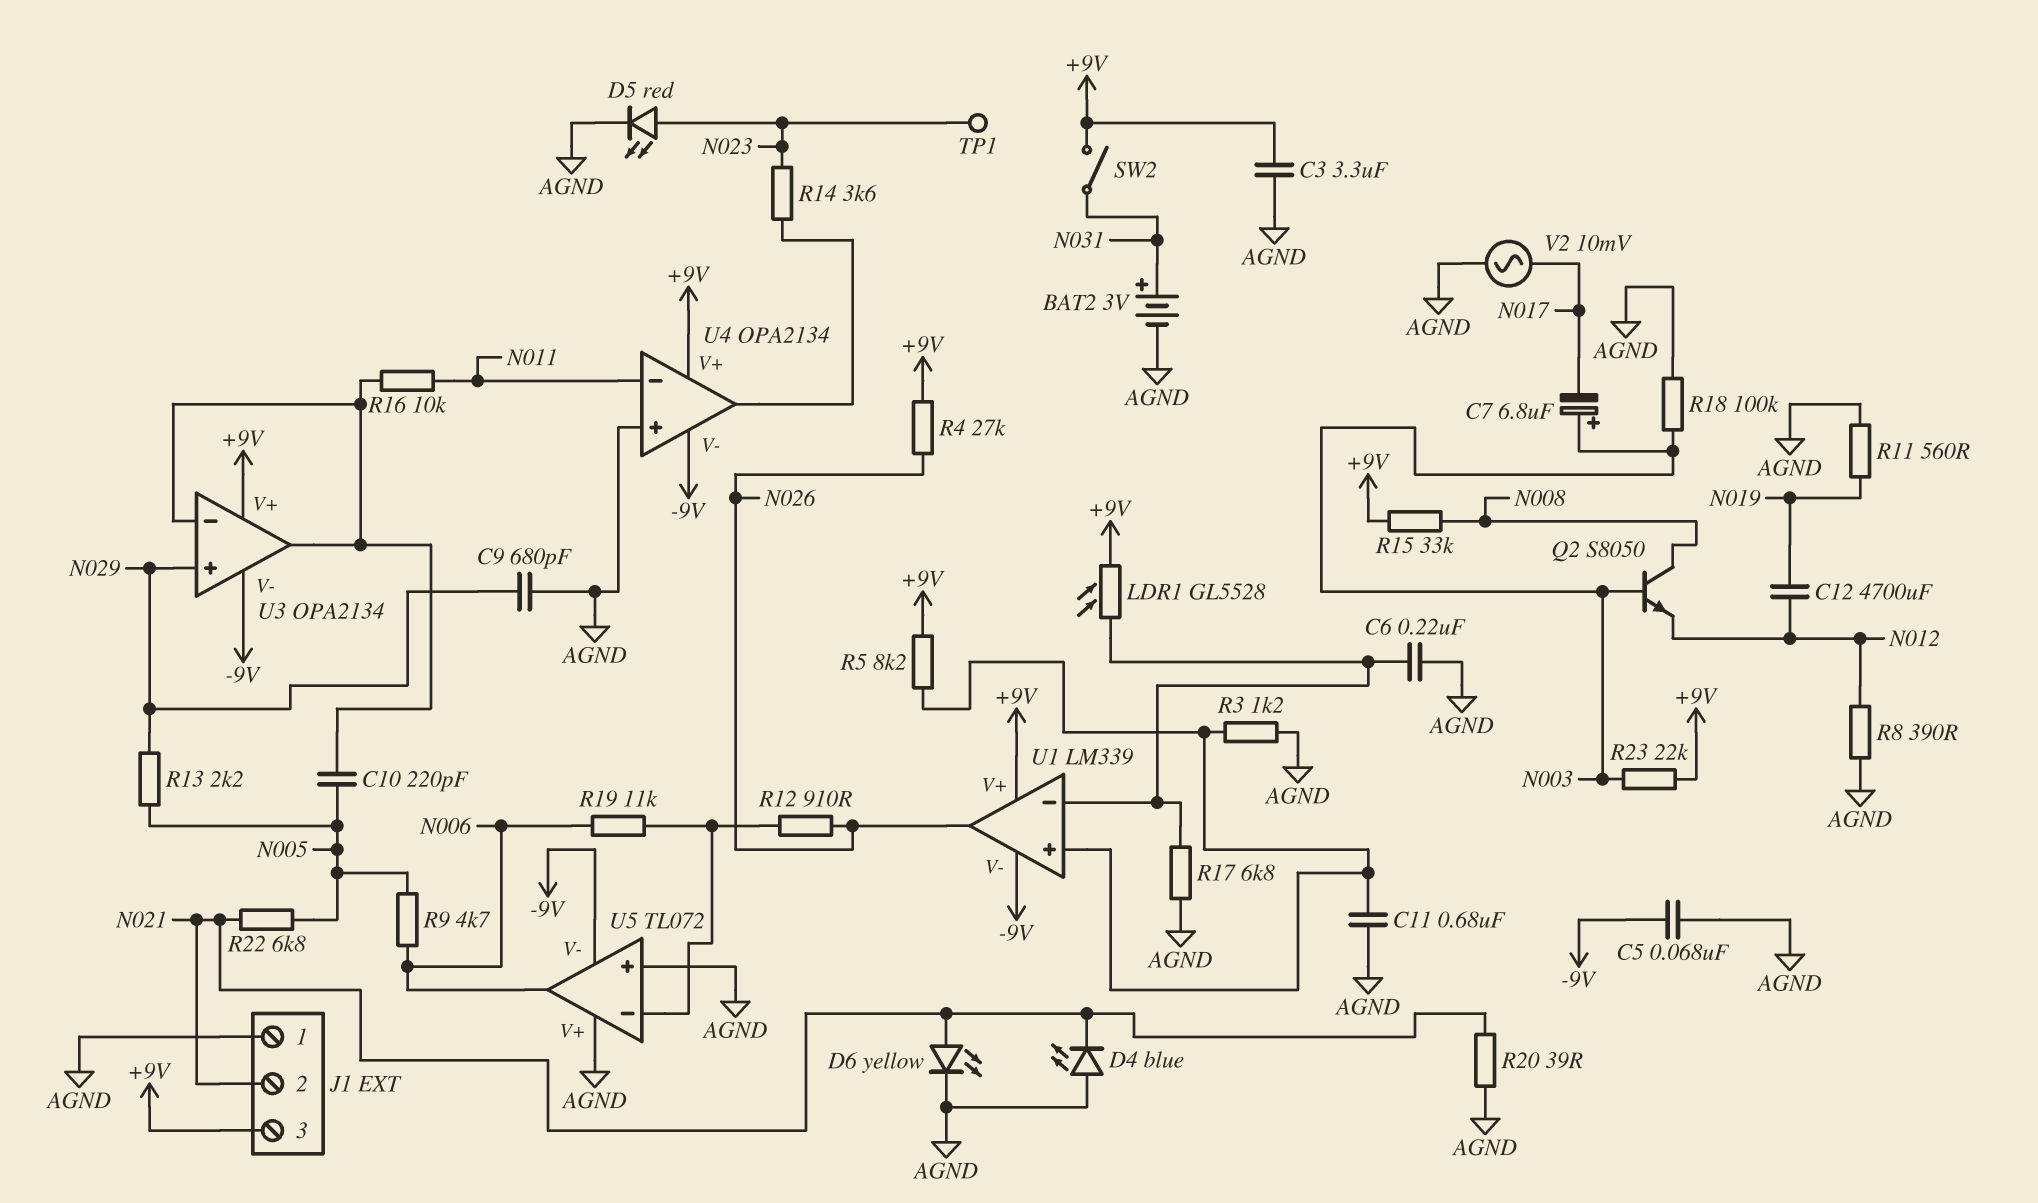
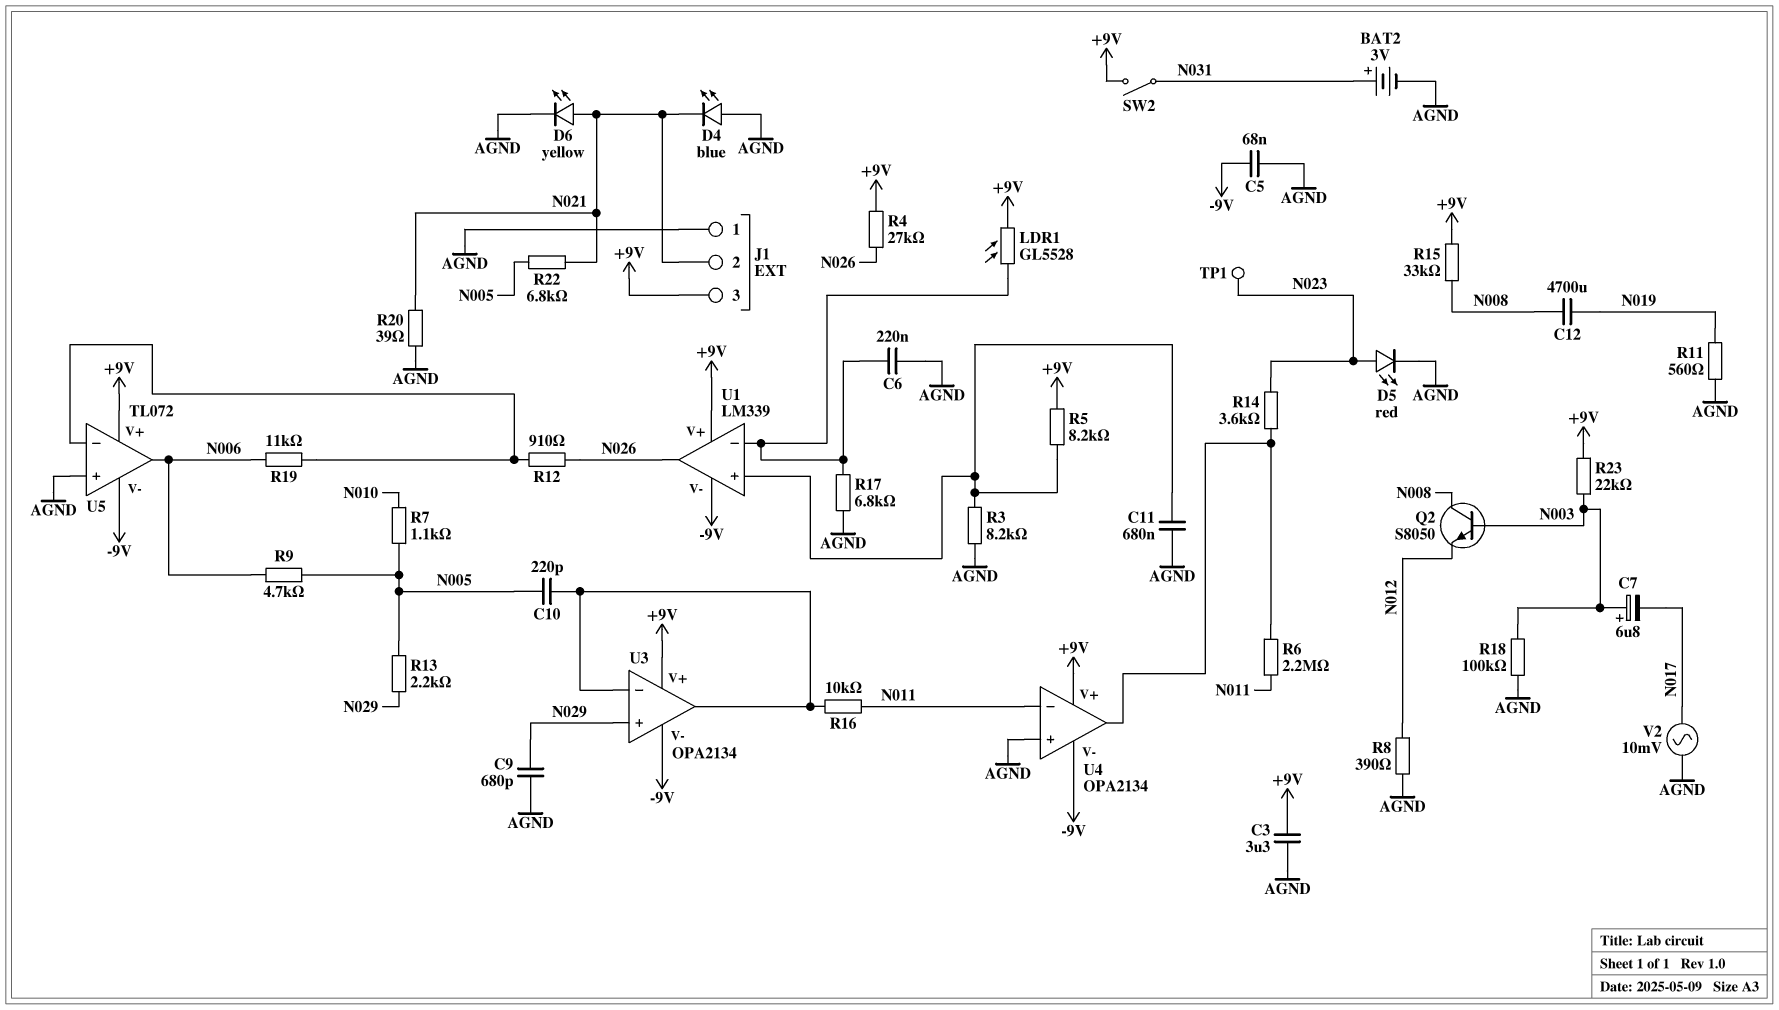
C12: 4700uF (N012, N019) -> 4700uF (N008, N019)
R3: 1.2k (AGND, U1/in+) -> 8.2k (AGND, U1/in+)
R6: none -> 2.2M (N011, U4/out)
R7: none -> 1.1k (N005, N010)
U5 pin V+: AGND -> +9V

